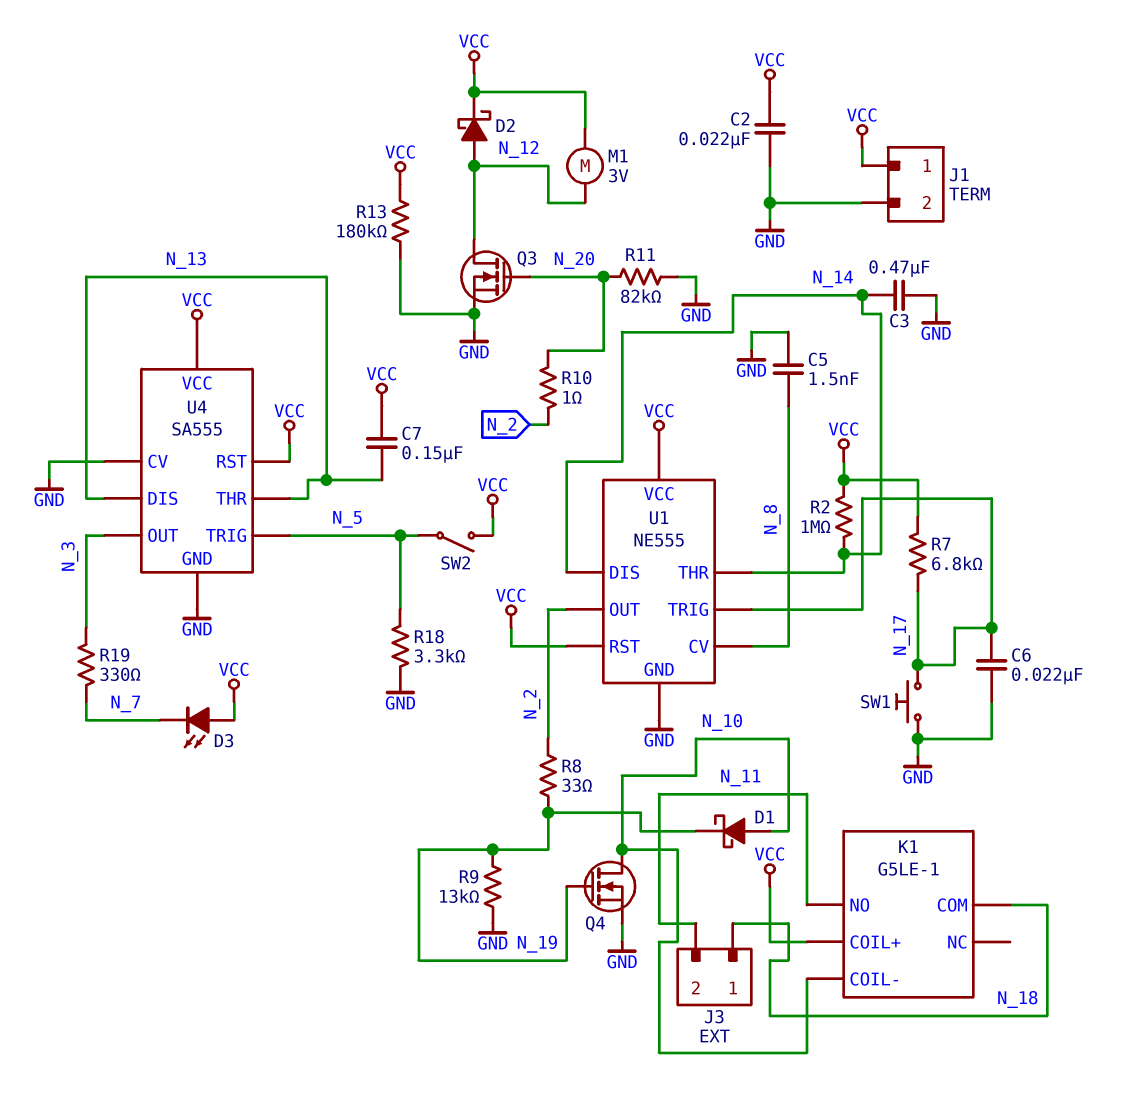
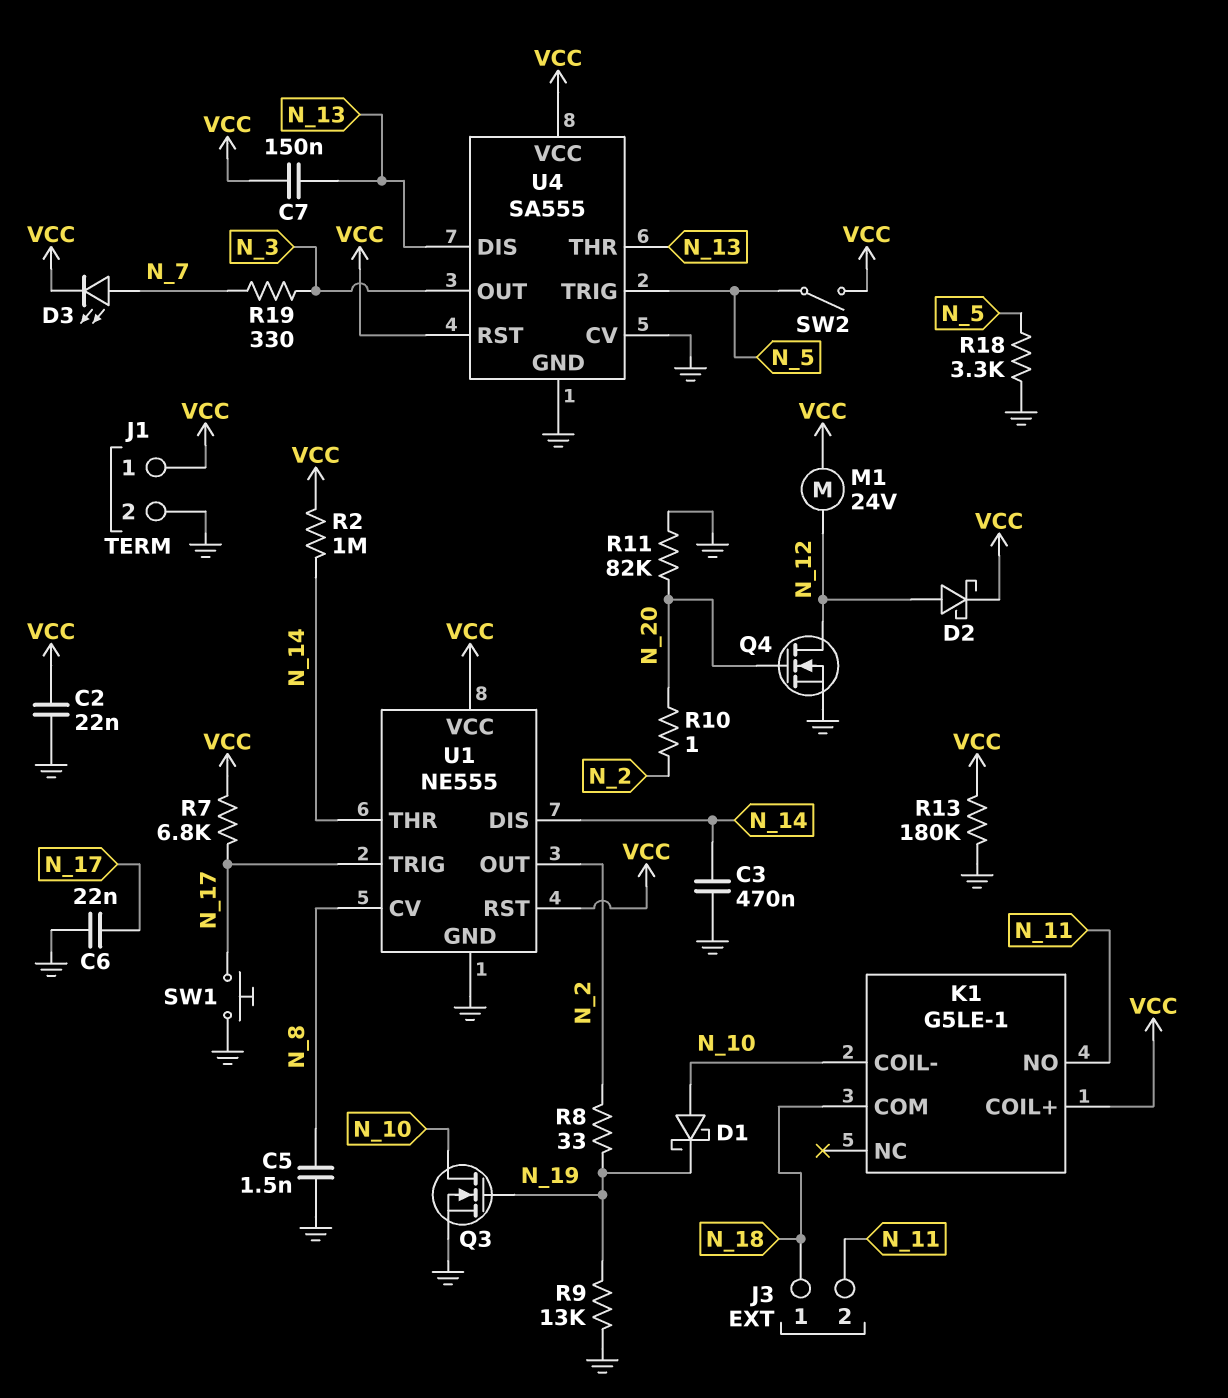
D3: LED (A VCC, K N_7) -> LED (A N_7, K VCC)
M1: motor 3V (N_12, VCC) -> motor 24V (N_12, VCC)
Q3: NMOS (G N_20, D N_12, S GND) -> NMOS (G N_19, D N_10, S GND)
Q4: NMOS (G N_19, D N_10, S GND) -> NMOS (G N_20, D N_12, S GND)

